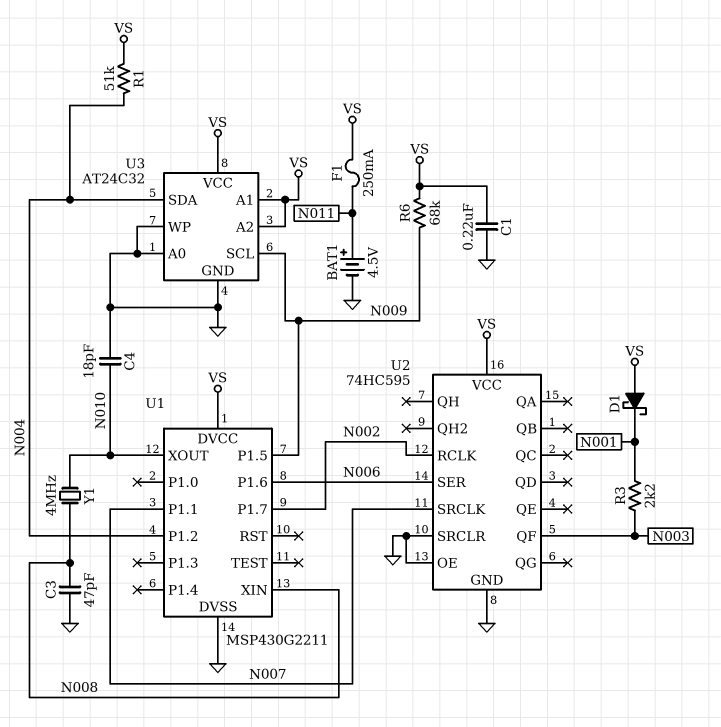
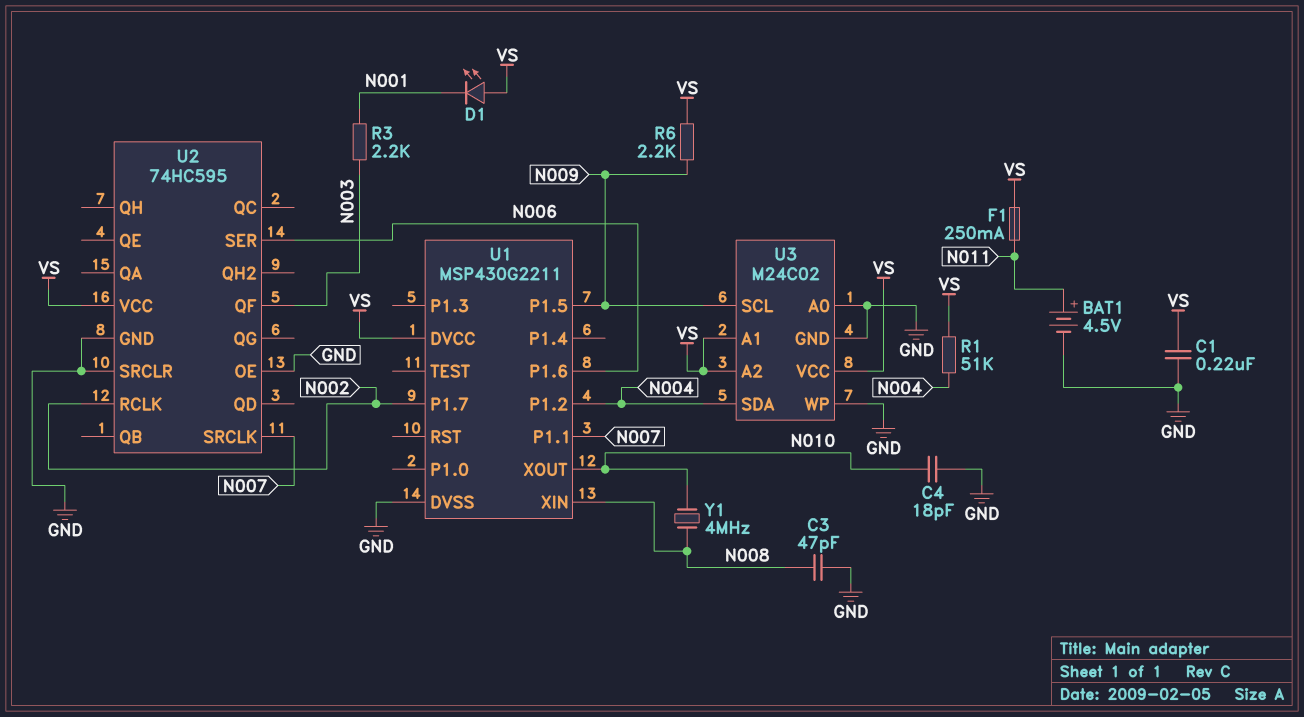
D1: schottky (A VS, K N001) -> LED (A VS, K N001)
R6: 68k (N009, VS) -> 2.2k (N009, VS)
U3: AT24C32 -> M24C02

